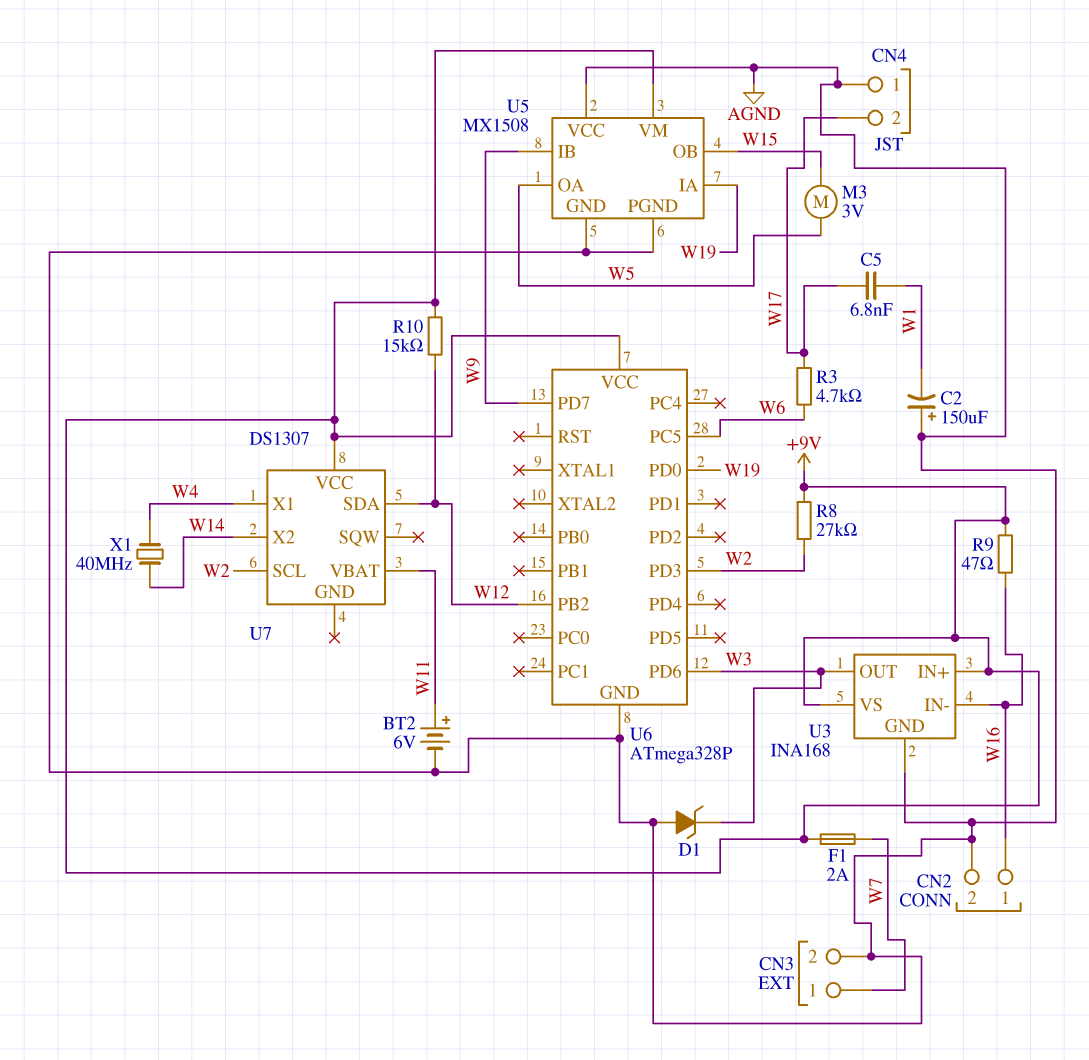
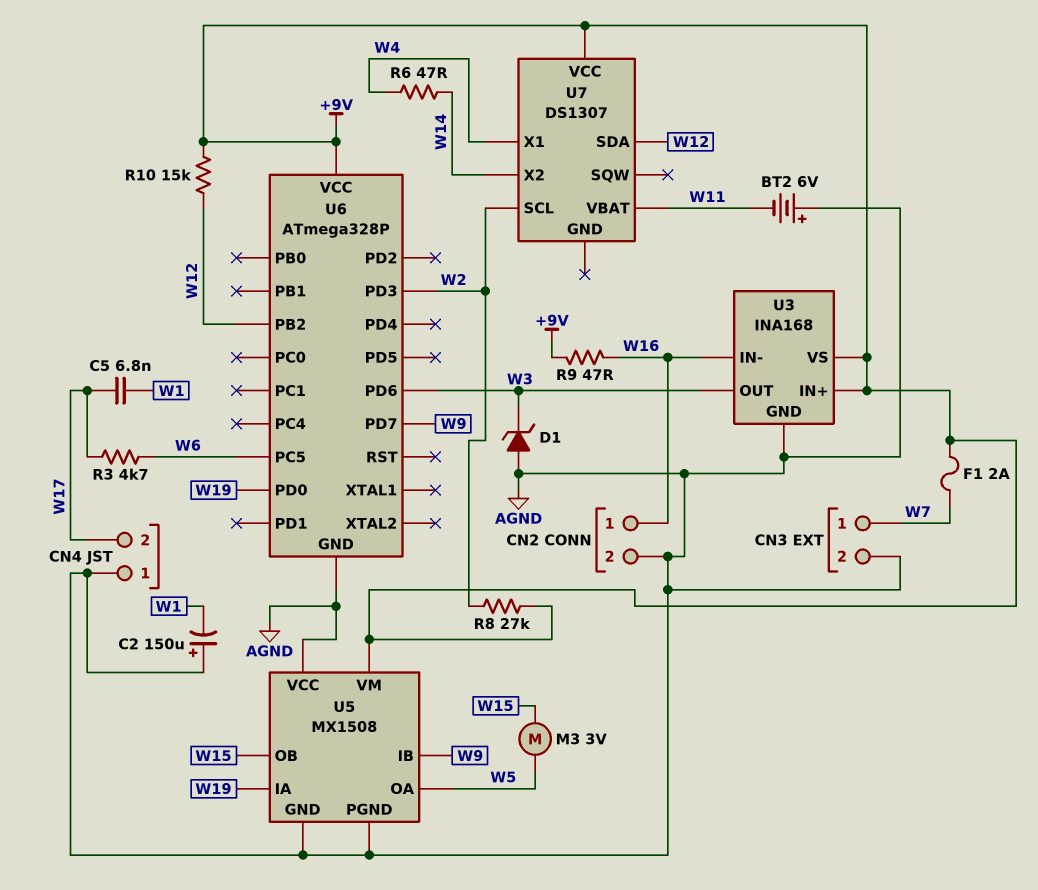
BT2: 6V (plus W11, minus AGND) -> 6V (plus AGND, minus W11)
R6: none -> 47 (W4, W14)
X1: 40MHz (W4, W14) -> none

